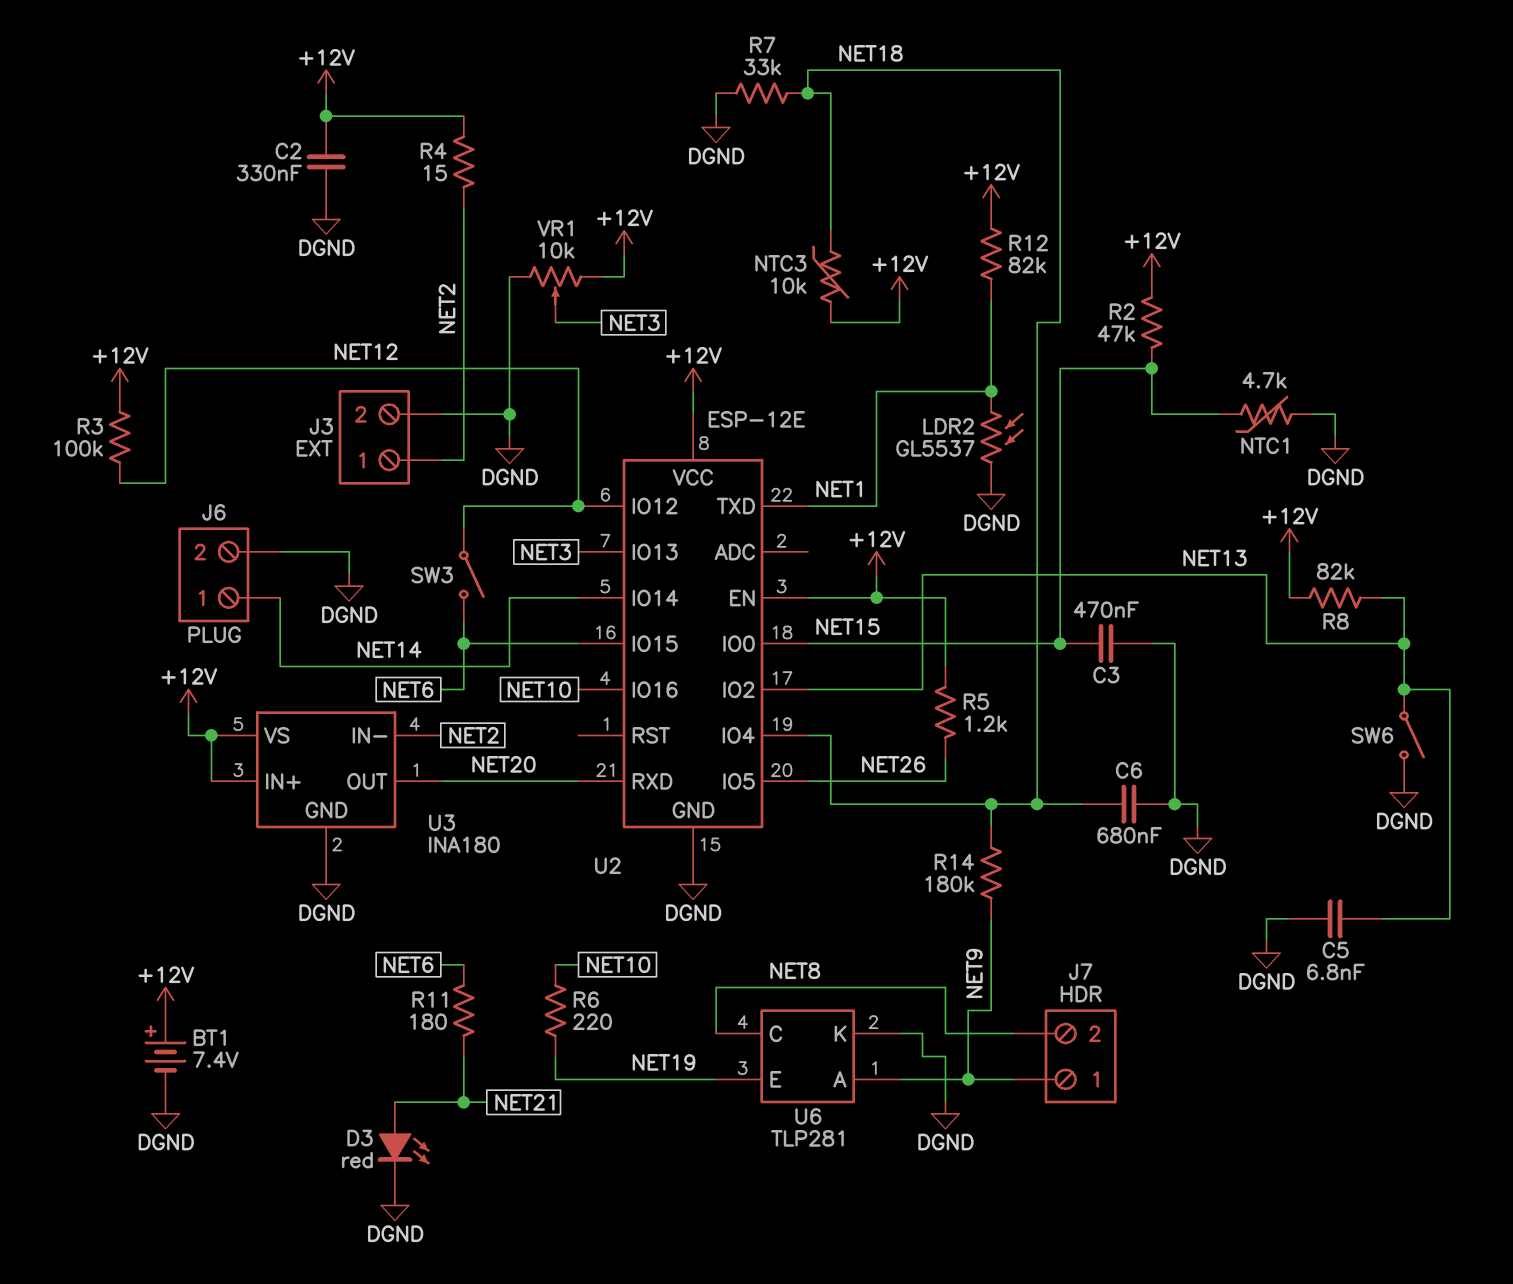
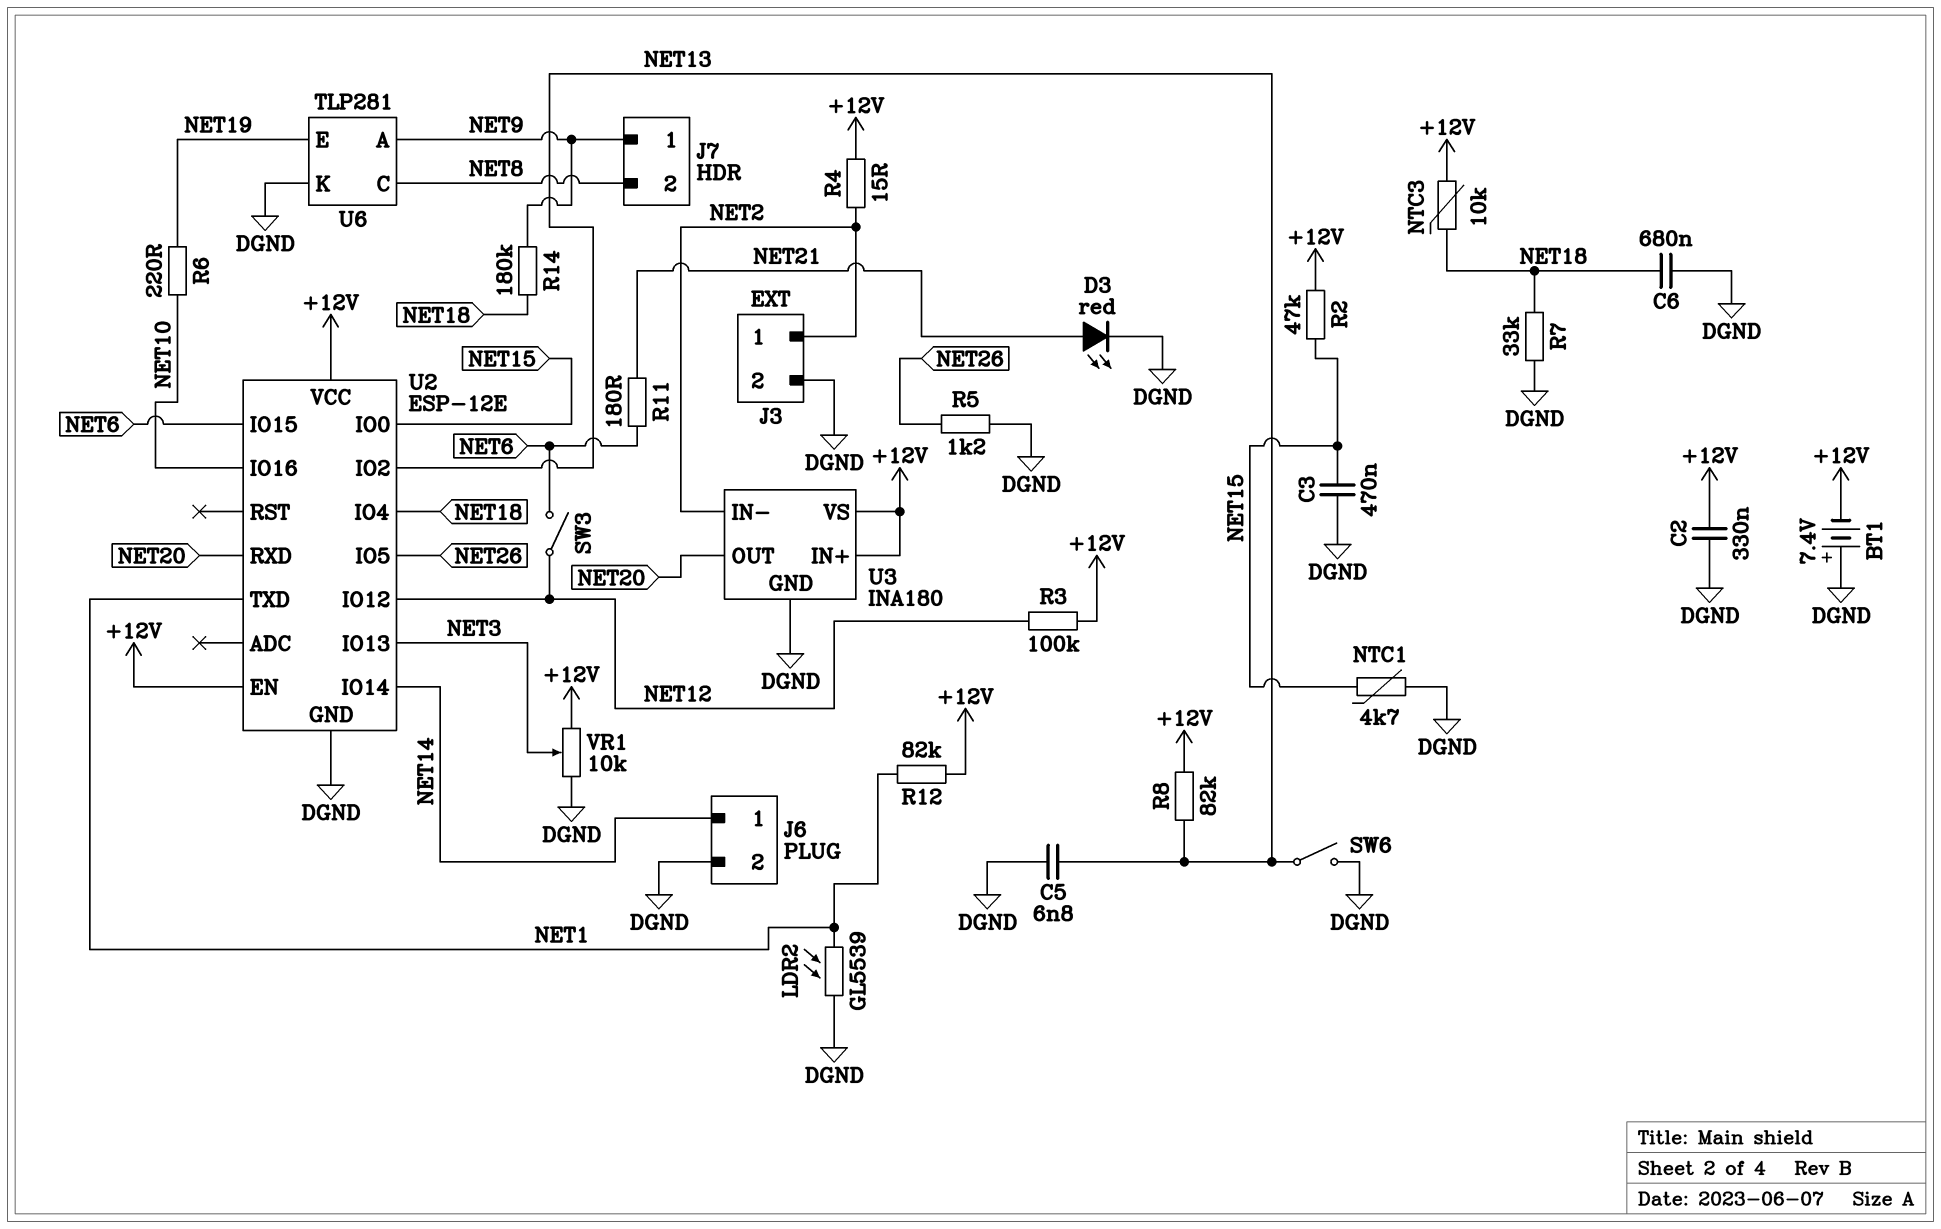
BT1: 7.4V (plus +12V, minus DGND) -> 7.4V (plus DGND, minus +12V)
LDR2: GL5537 (DGND, NET1) -> GL5539 (DGND, NET1)
R5: 1.2k (+12V, NET26) -> 1.2k (DGND, NET26)

